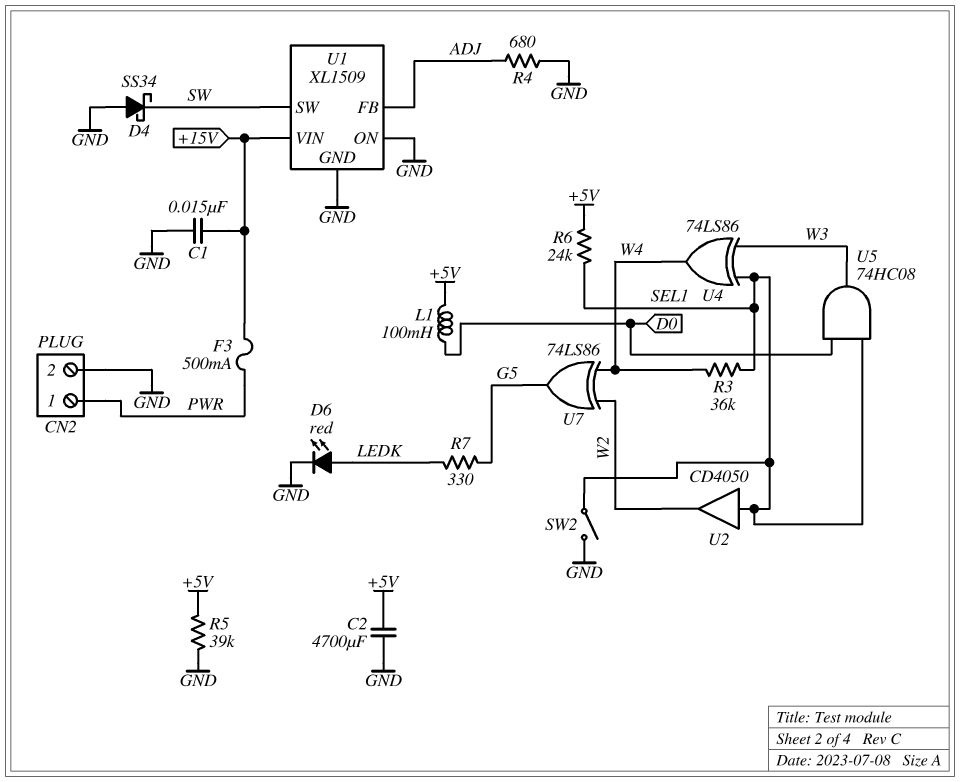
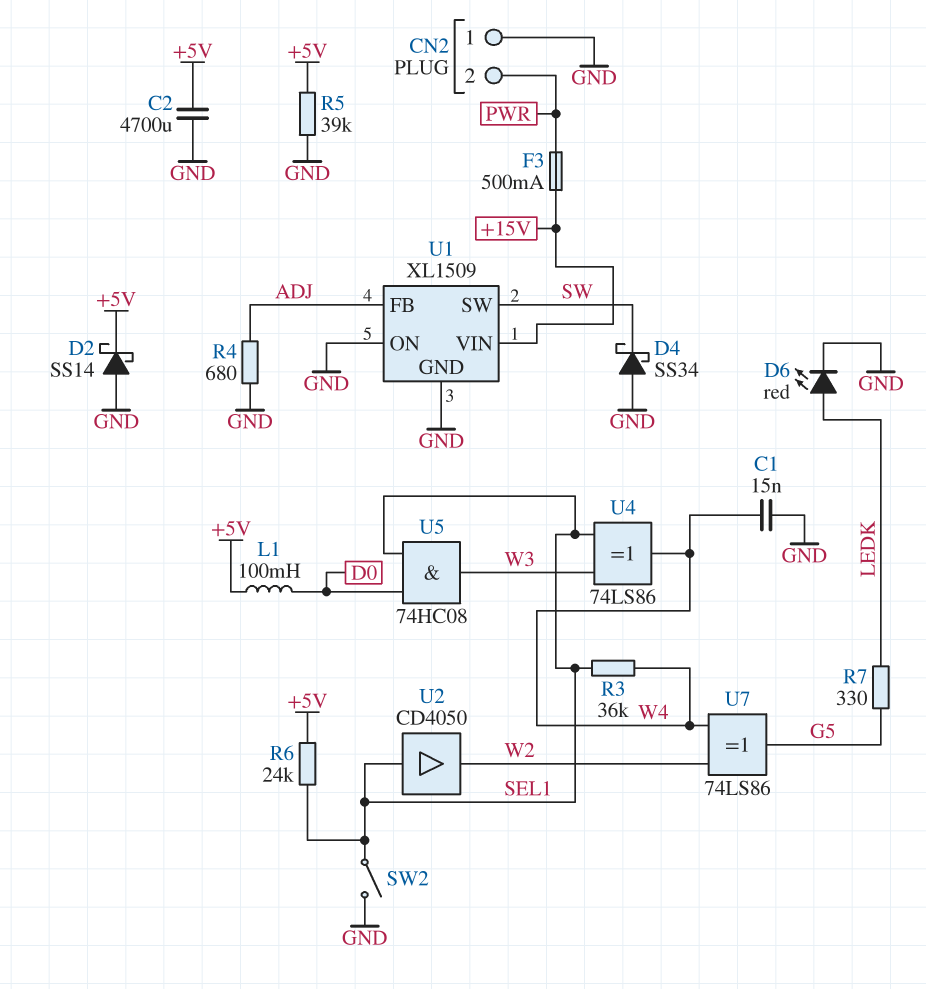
C1: 15nF (+15V, GND) -> 15nF (GND, W4)
CN2 pin 1: PWR -> GND
CN2 pin 2: GND -> PWR
D2: none -> schottky SS14 (A GND, K +5V)

